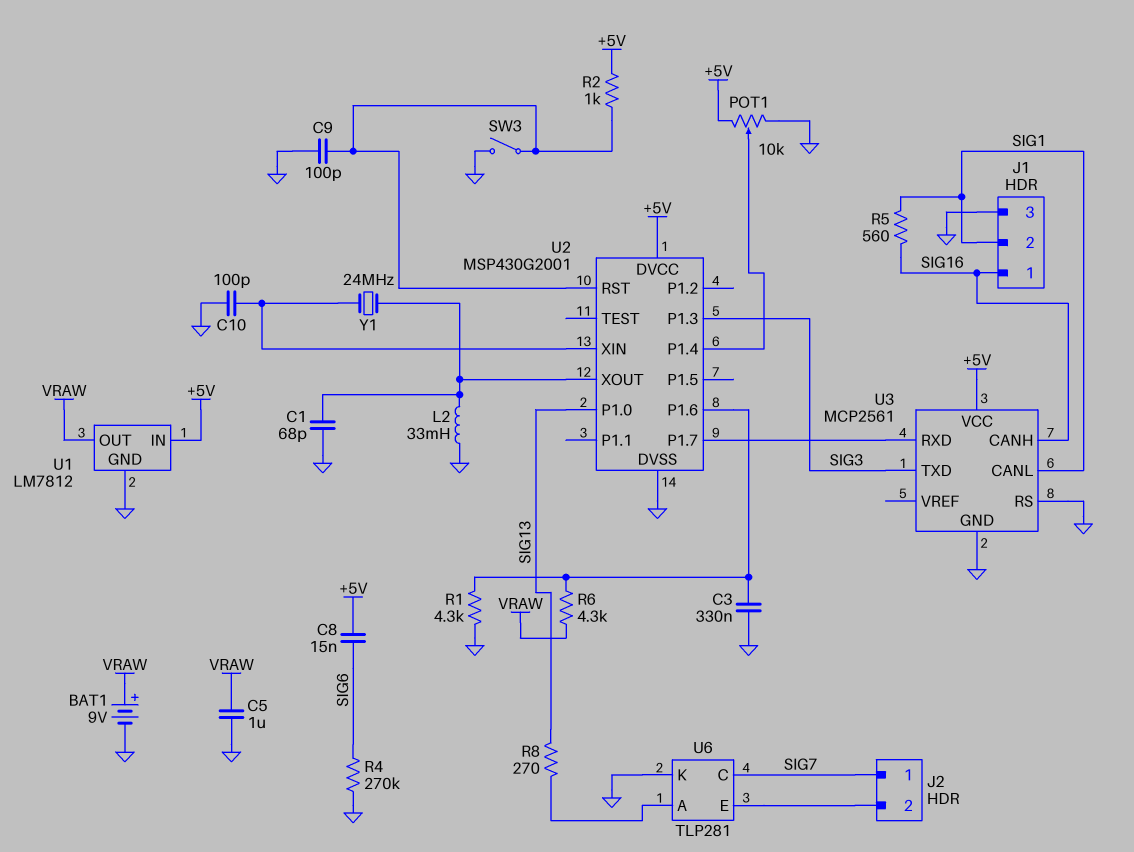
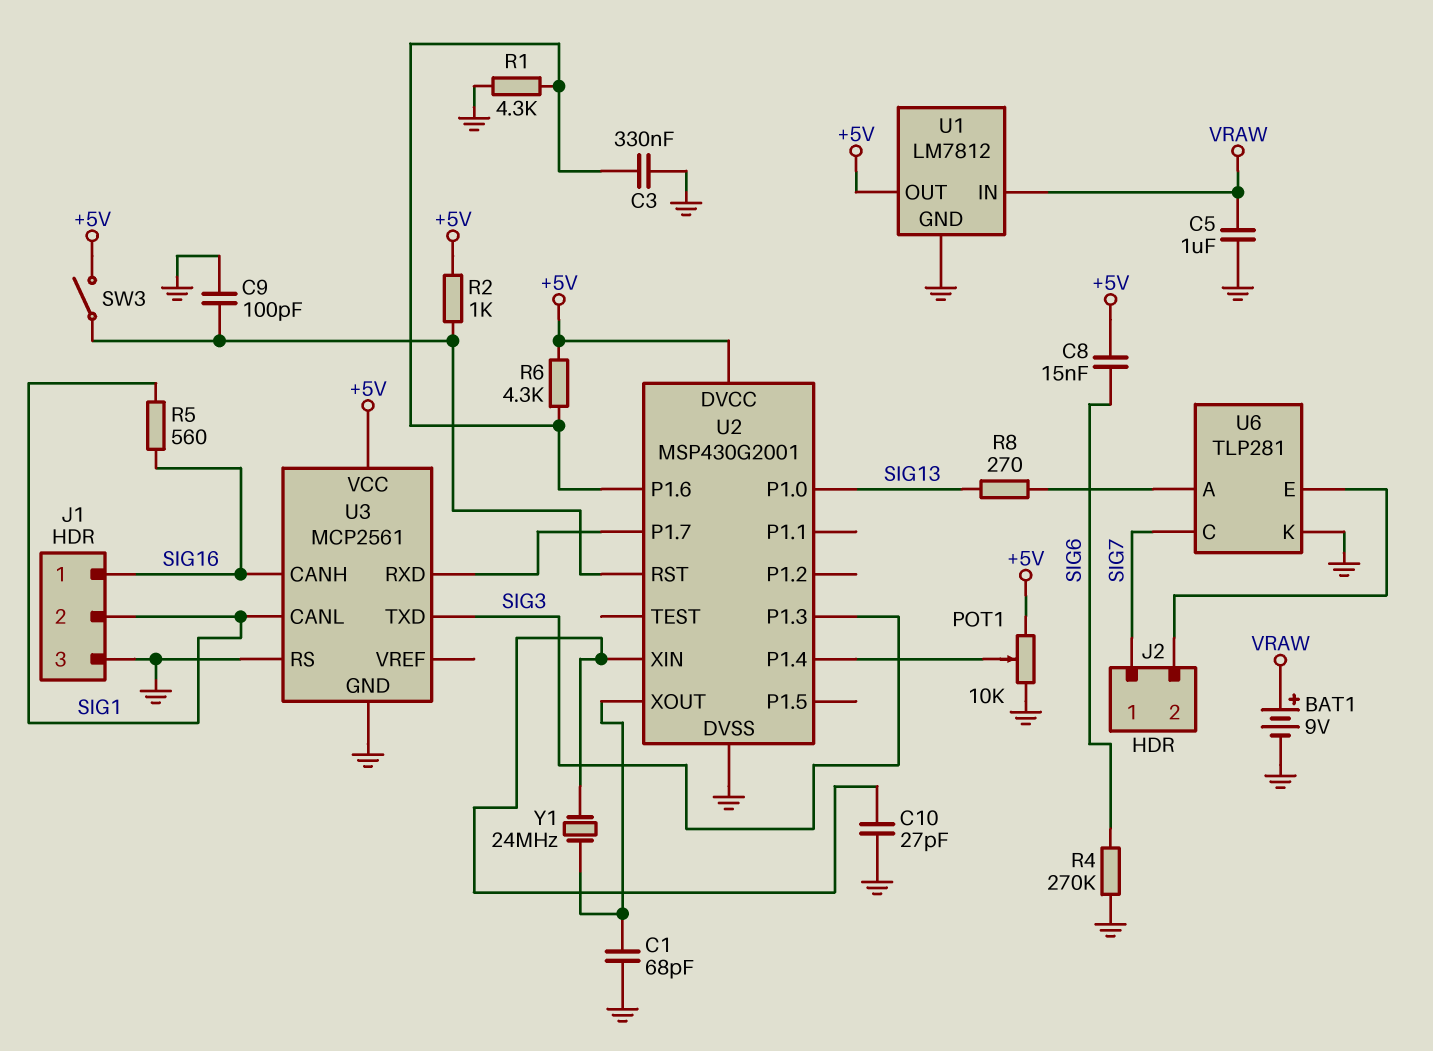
C10: 100pF (GND, U2/XIN) -> 27pF (GND, U2/XIN)
L2: 33mH (GND, U2/XOUT) -> none
R6: 4.3k (U2/P1.6, VRAW) -> 4.3k (+5V, U2/P1.6)
SW3: switch (GND, U2/RST) -> switch (+5V, U2/RST)
U1 pin IN: +5V -> VRAW
U1 pin OUT: VRAW -> +5V

